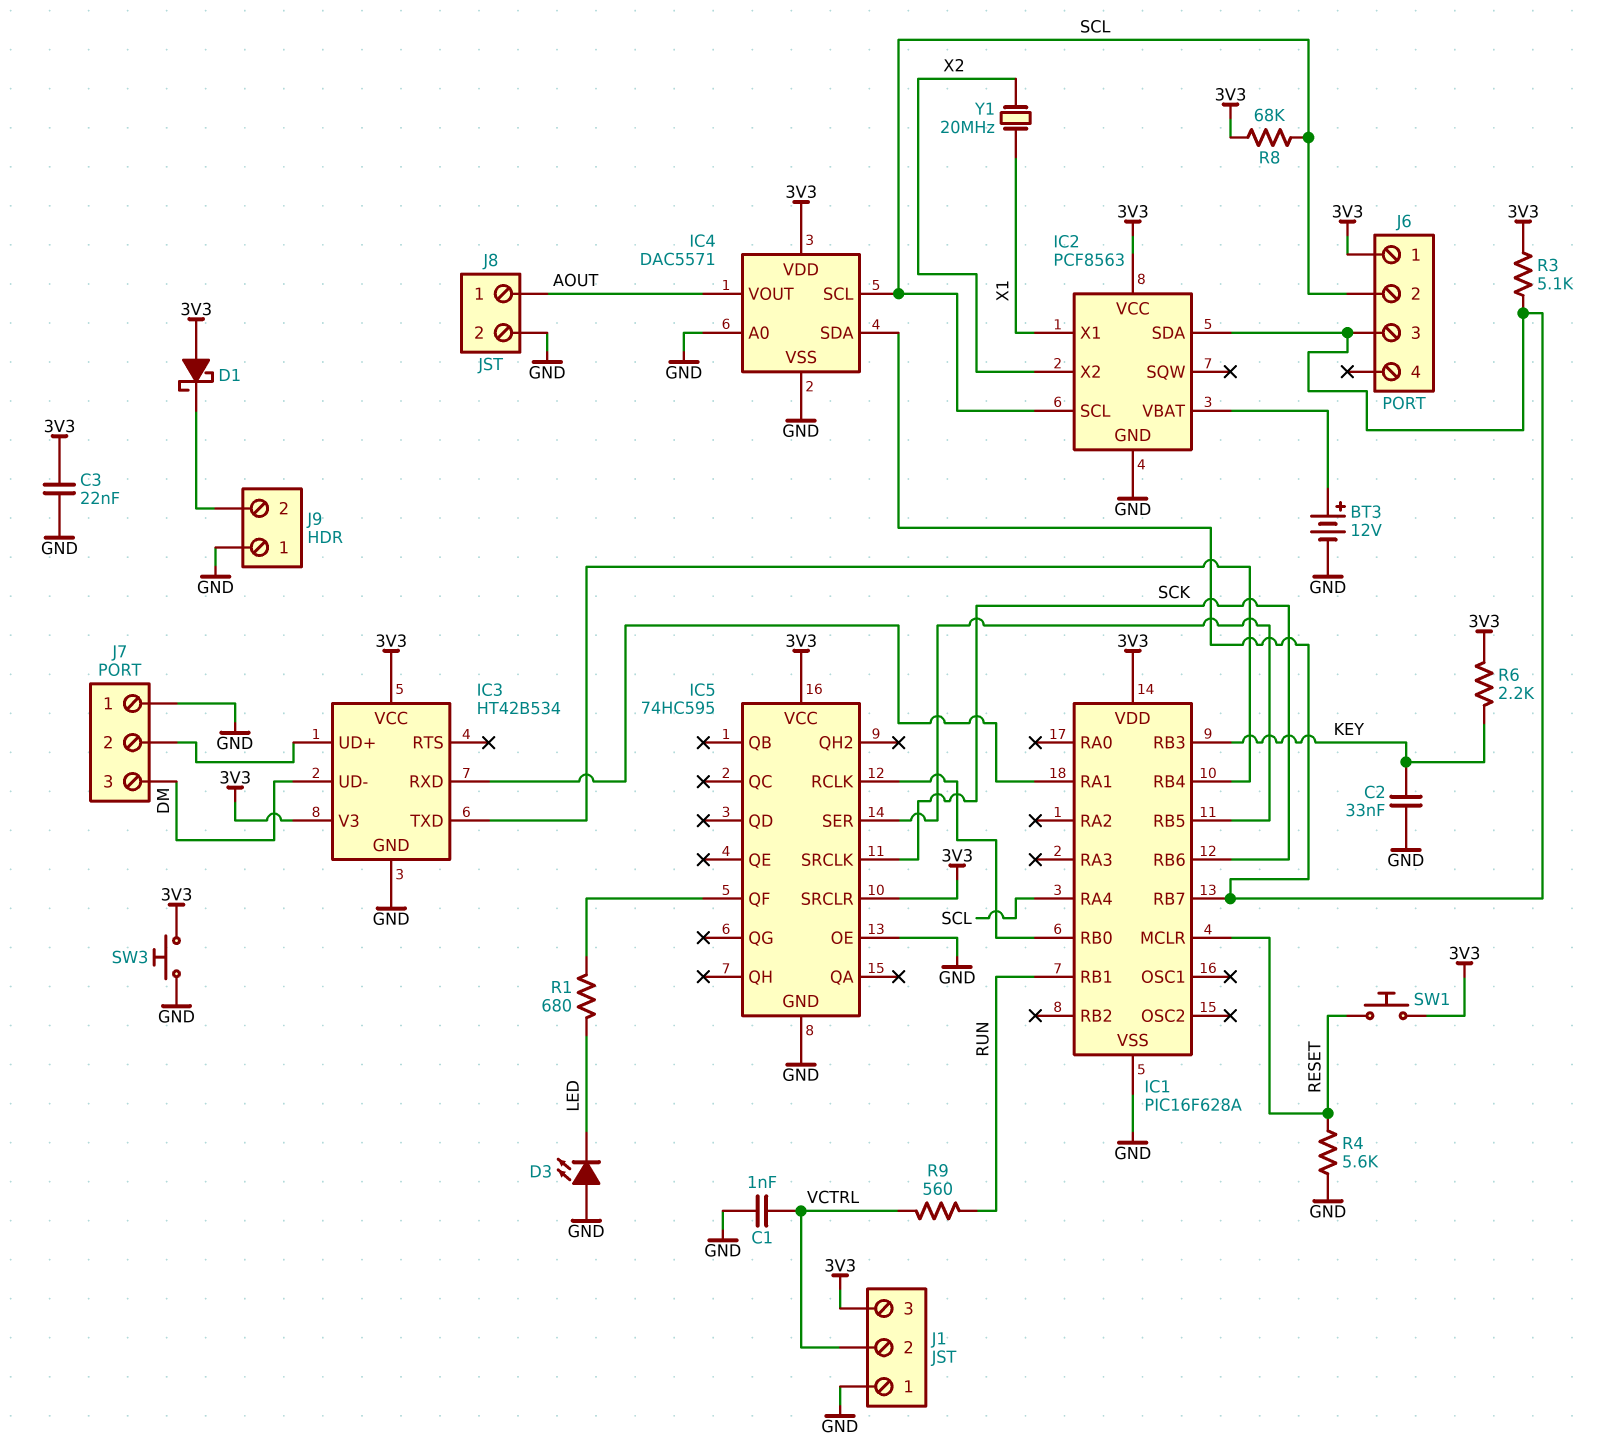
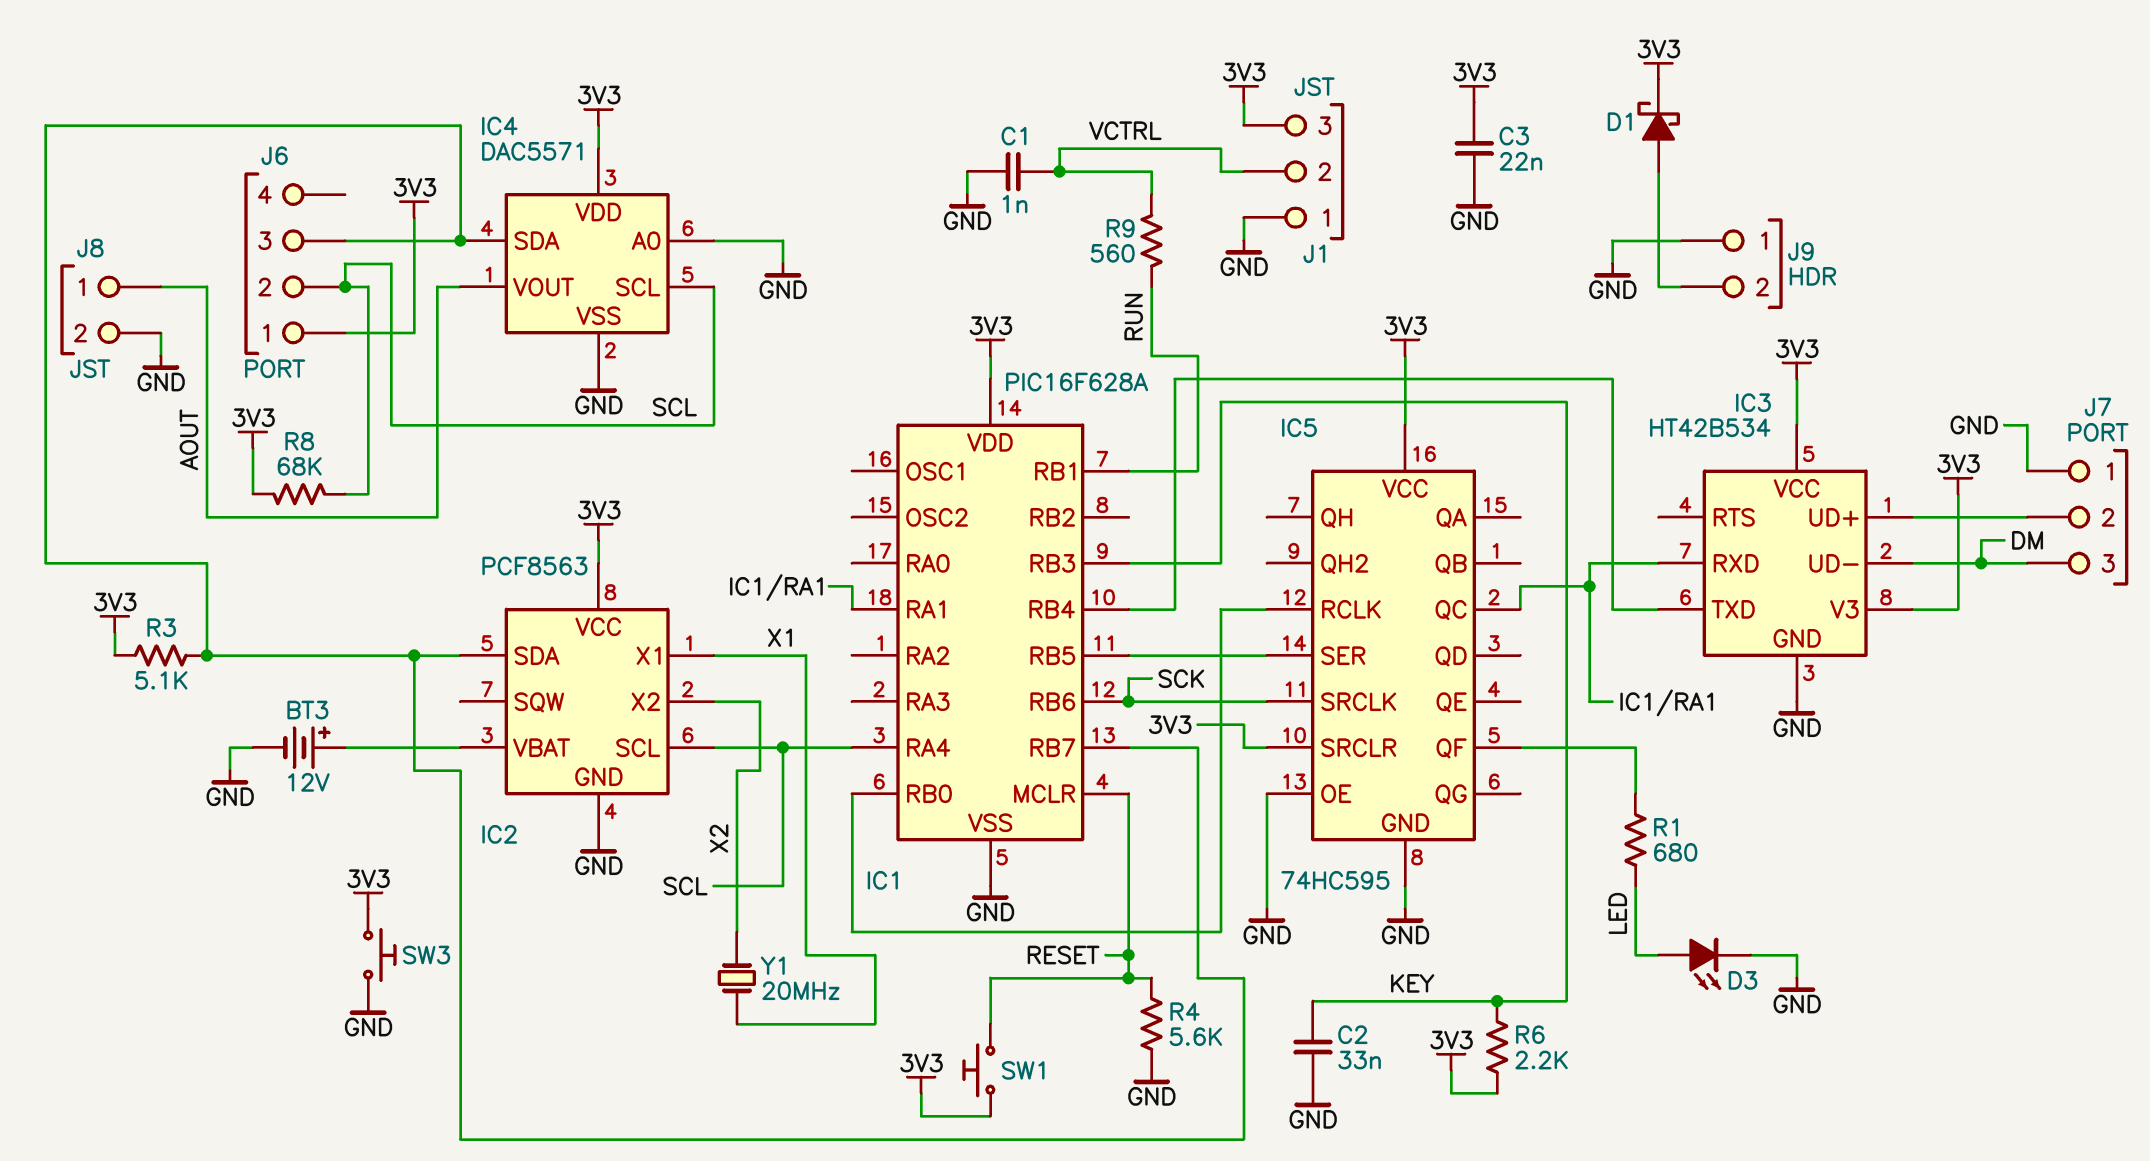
D1: schottky (A 3V3, K J9/2) -> schottky (A J9/2, K 3V3)
D3: LED (A GND, K LED) -> LED (A LED, K GND)
IC5 pin QC: none -> IC1/RA1

